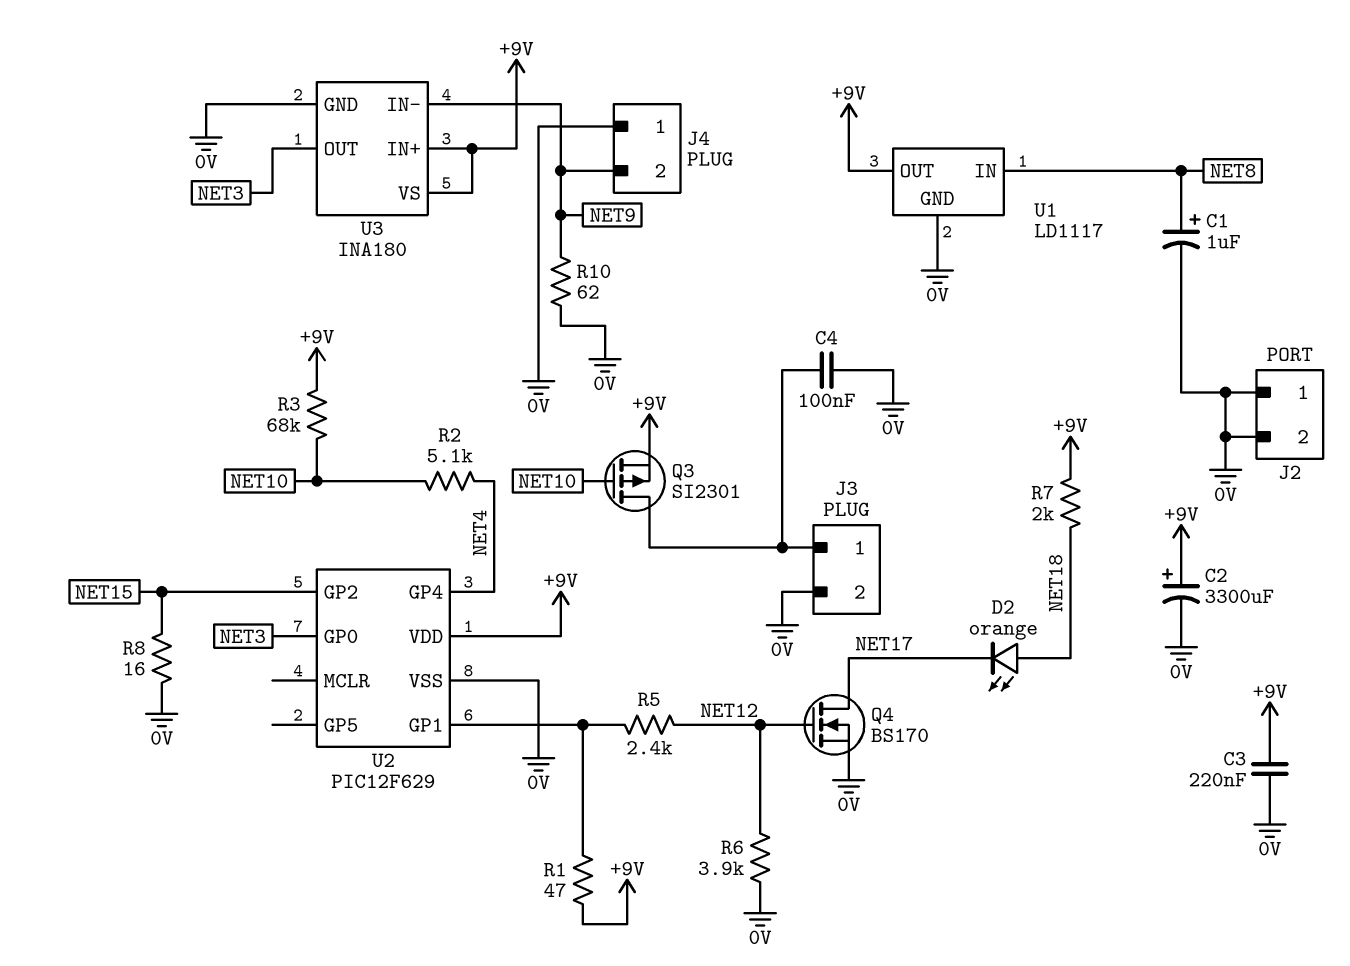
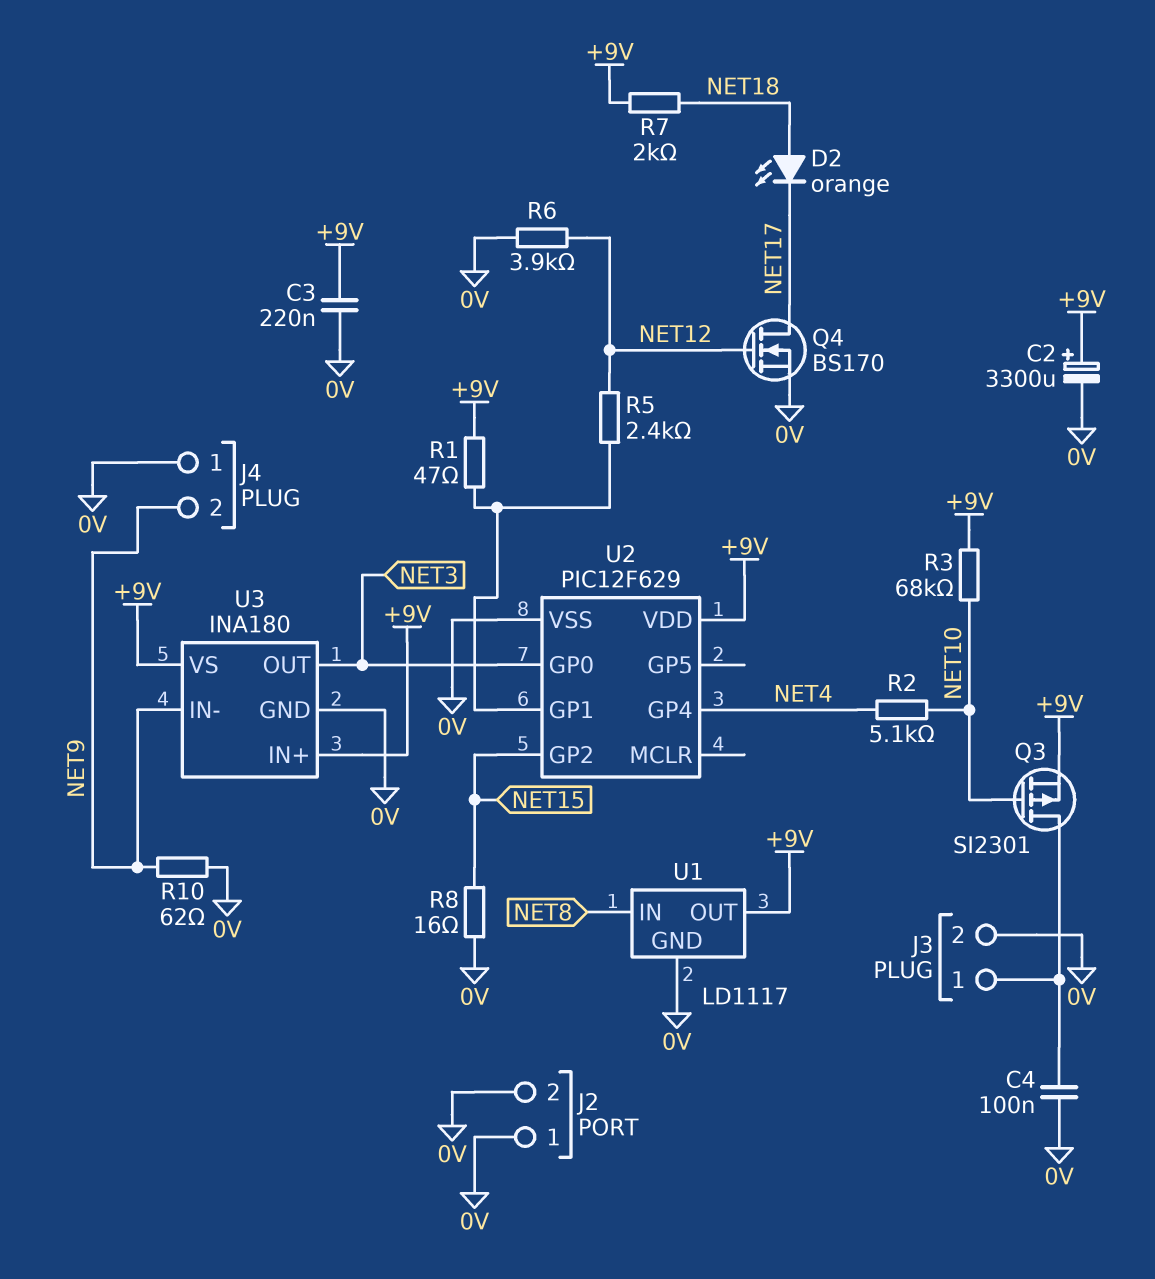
C1: 1uF (plus NET8, minus 0V) -> none

